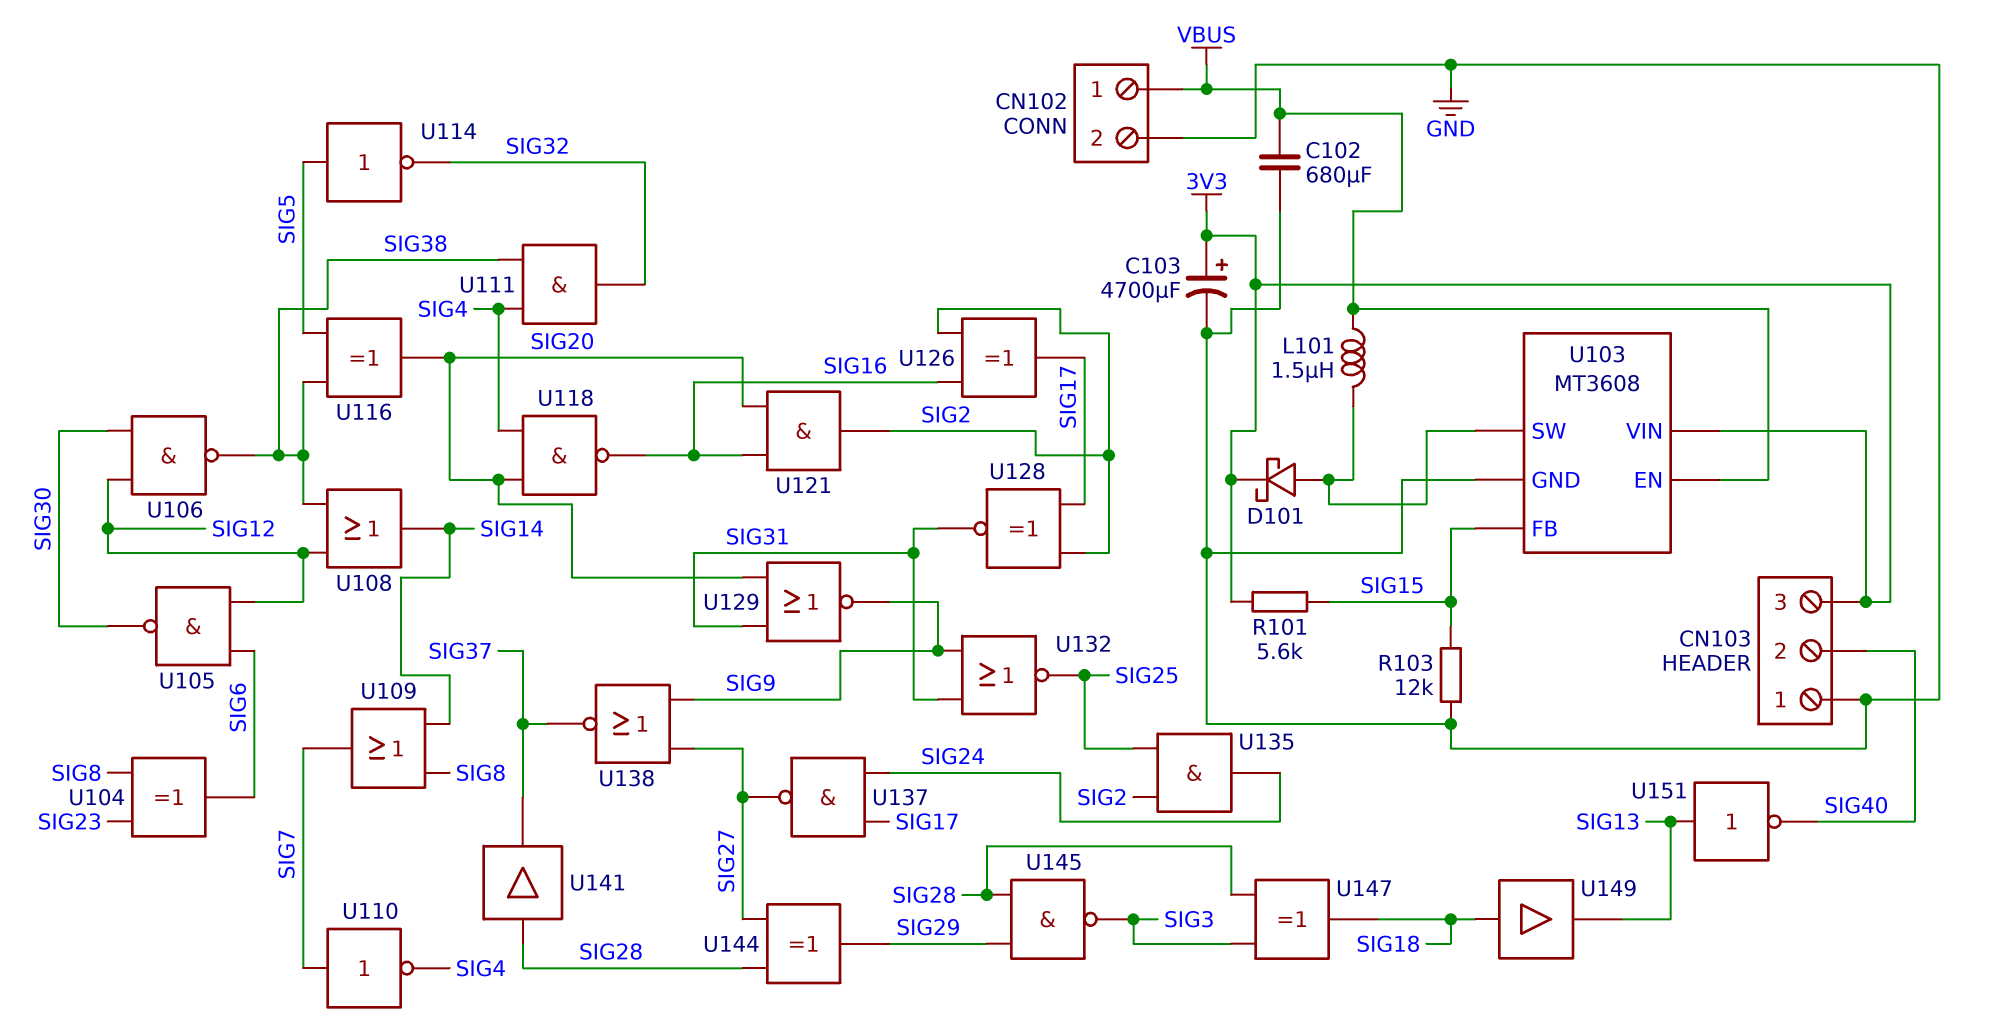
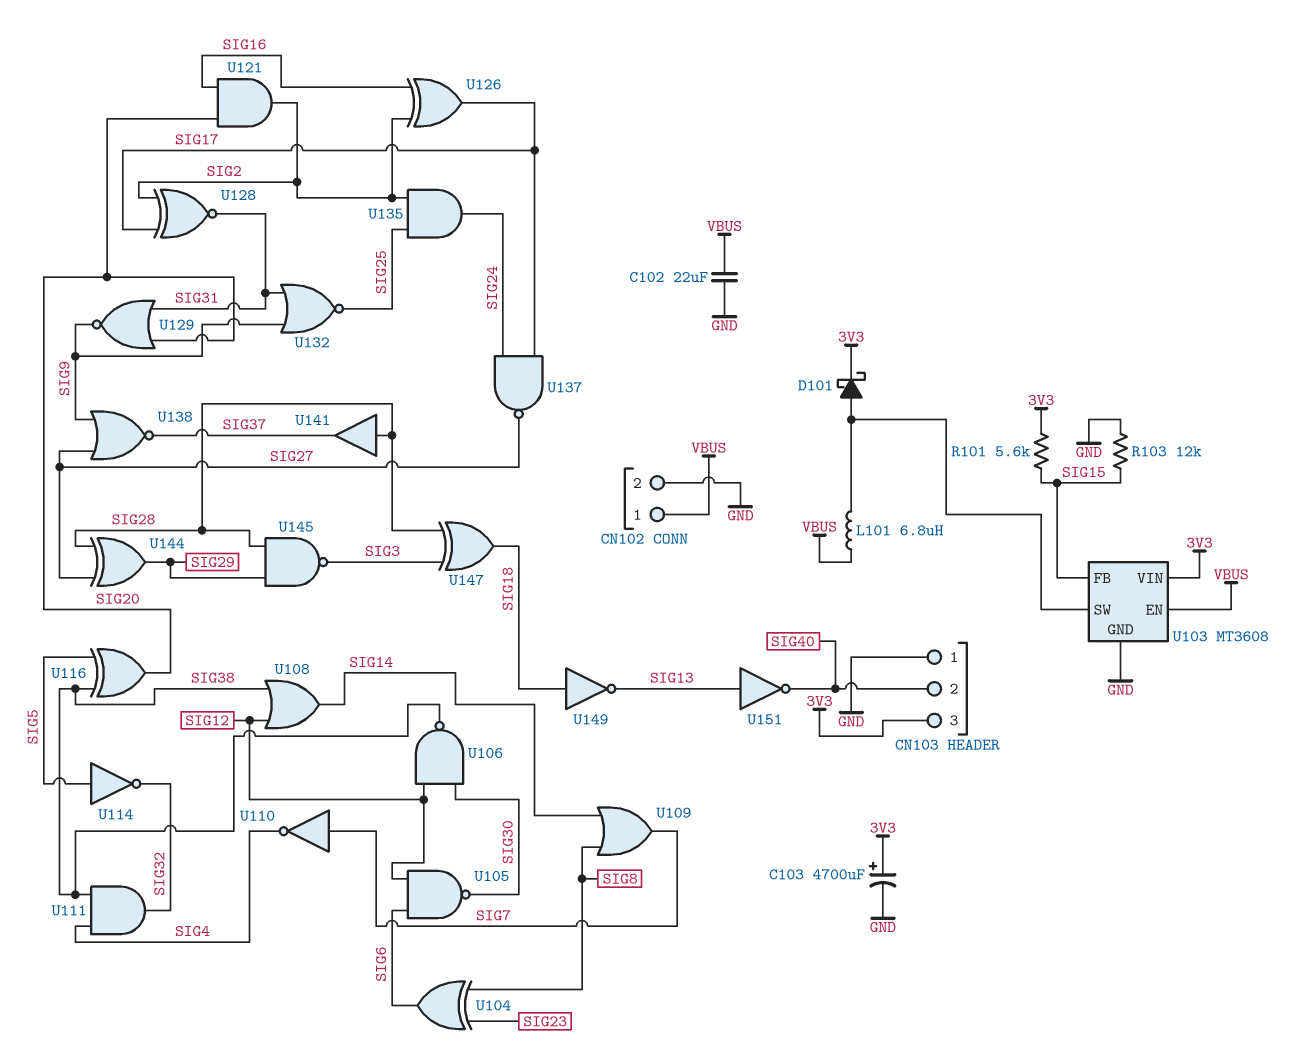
C102: 680uF (GND, VBUS) -> 22uF (GND, VBUS)
L101: 1.5uH (U103/SW, VBUS) -> 6.8uH (U103/SW, VBUS)
U118: NAND (in SIG4, in SIG20, out SIG16) -> none
U149: buffer (in SIG18, out SIG13) -> NOT (in SIG18, out SIG13)

